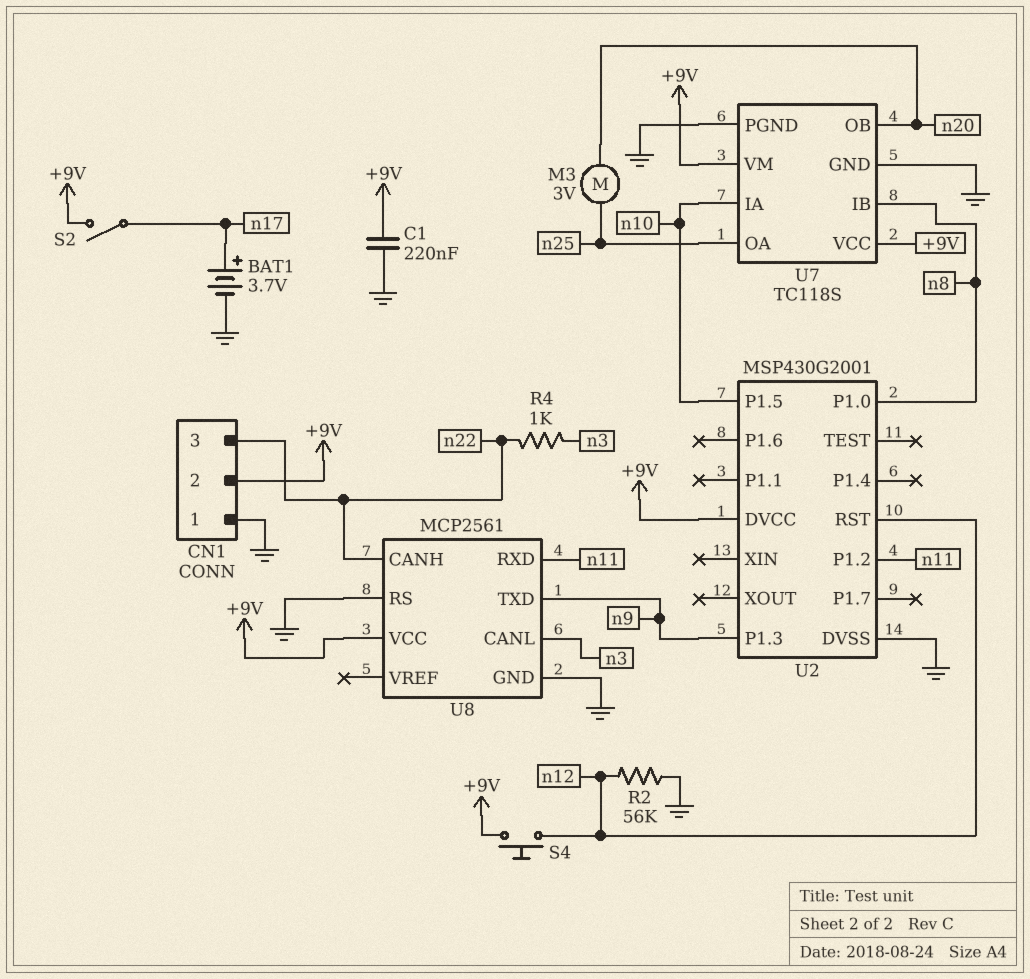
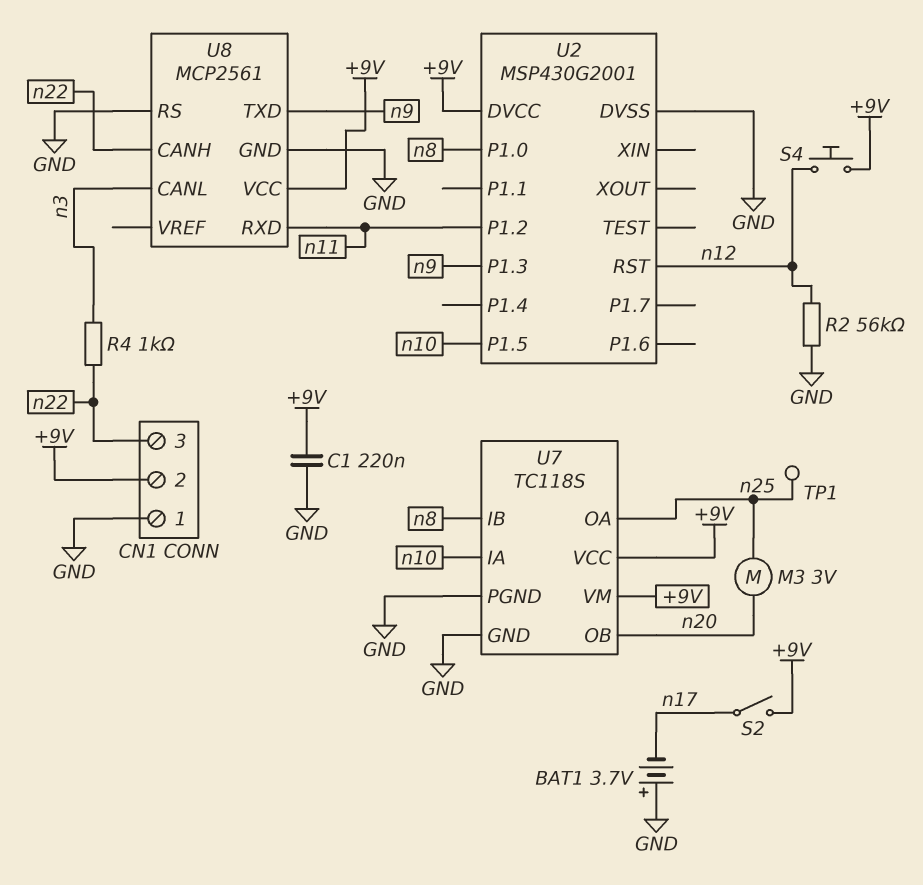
BAT1: 3.7V (plus n17, minus GND) -> 3.7V (plus GND, minus n17)
TP1: none -> test point (n25)

